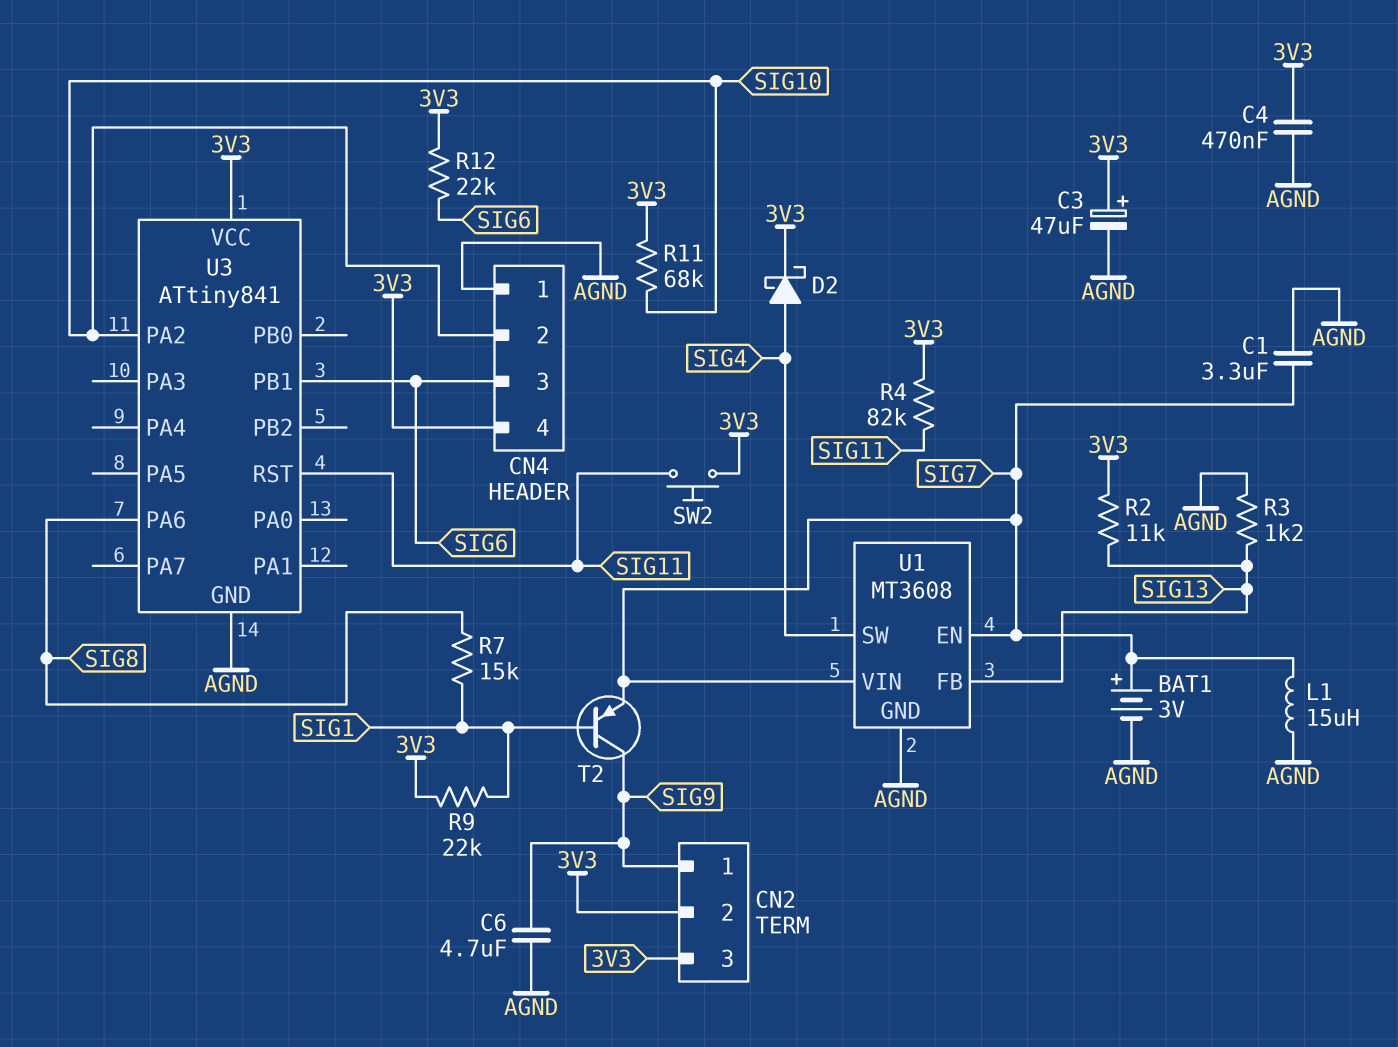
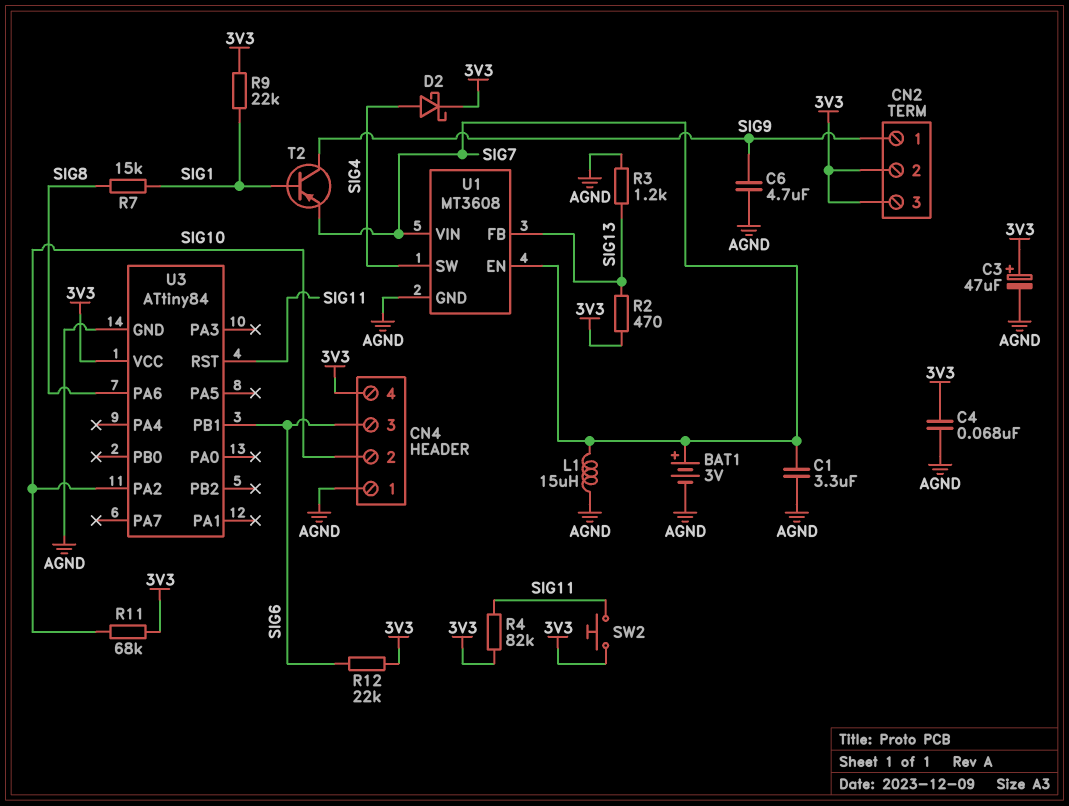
C4: 470nF (3V3, AGND) -> 68nF (3V3, AGND)
R2: 11k (3V3, SIG13) -> 470 (3V3, SIG13)
U3: ATtiny841 -> ATtiny84

